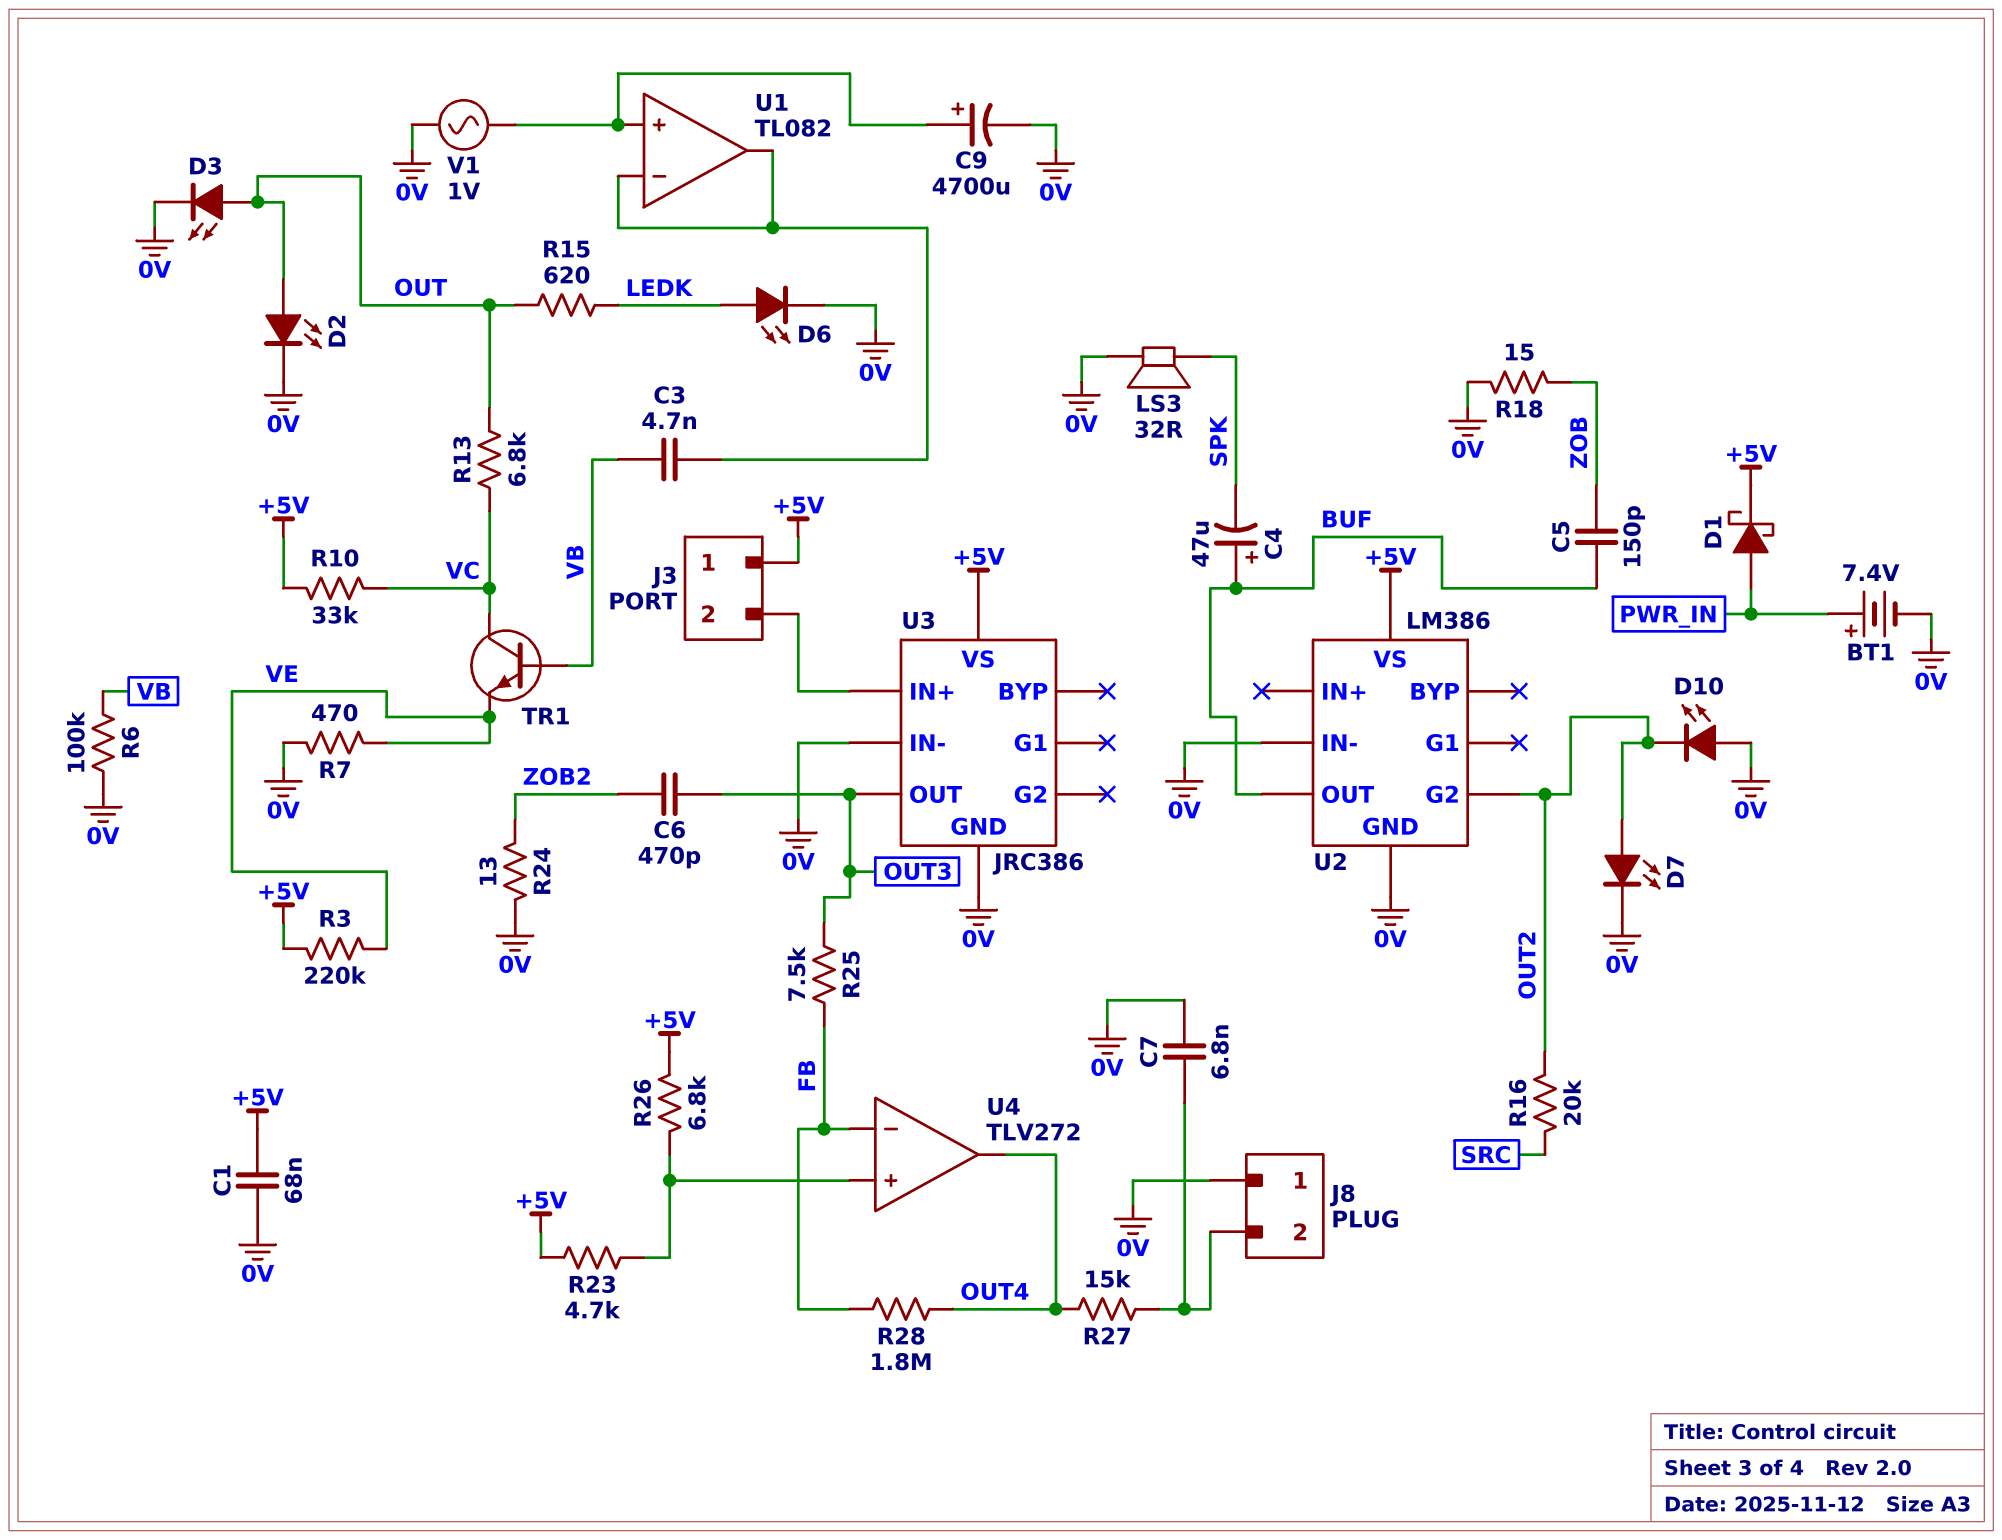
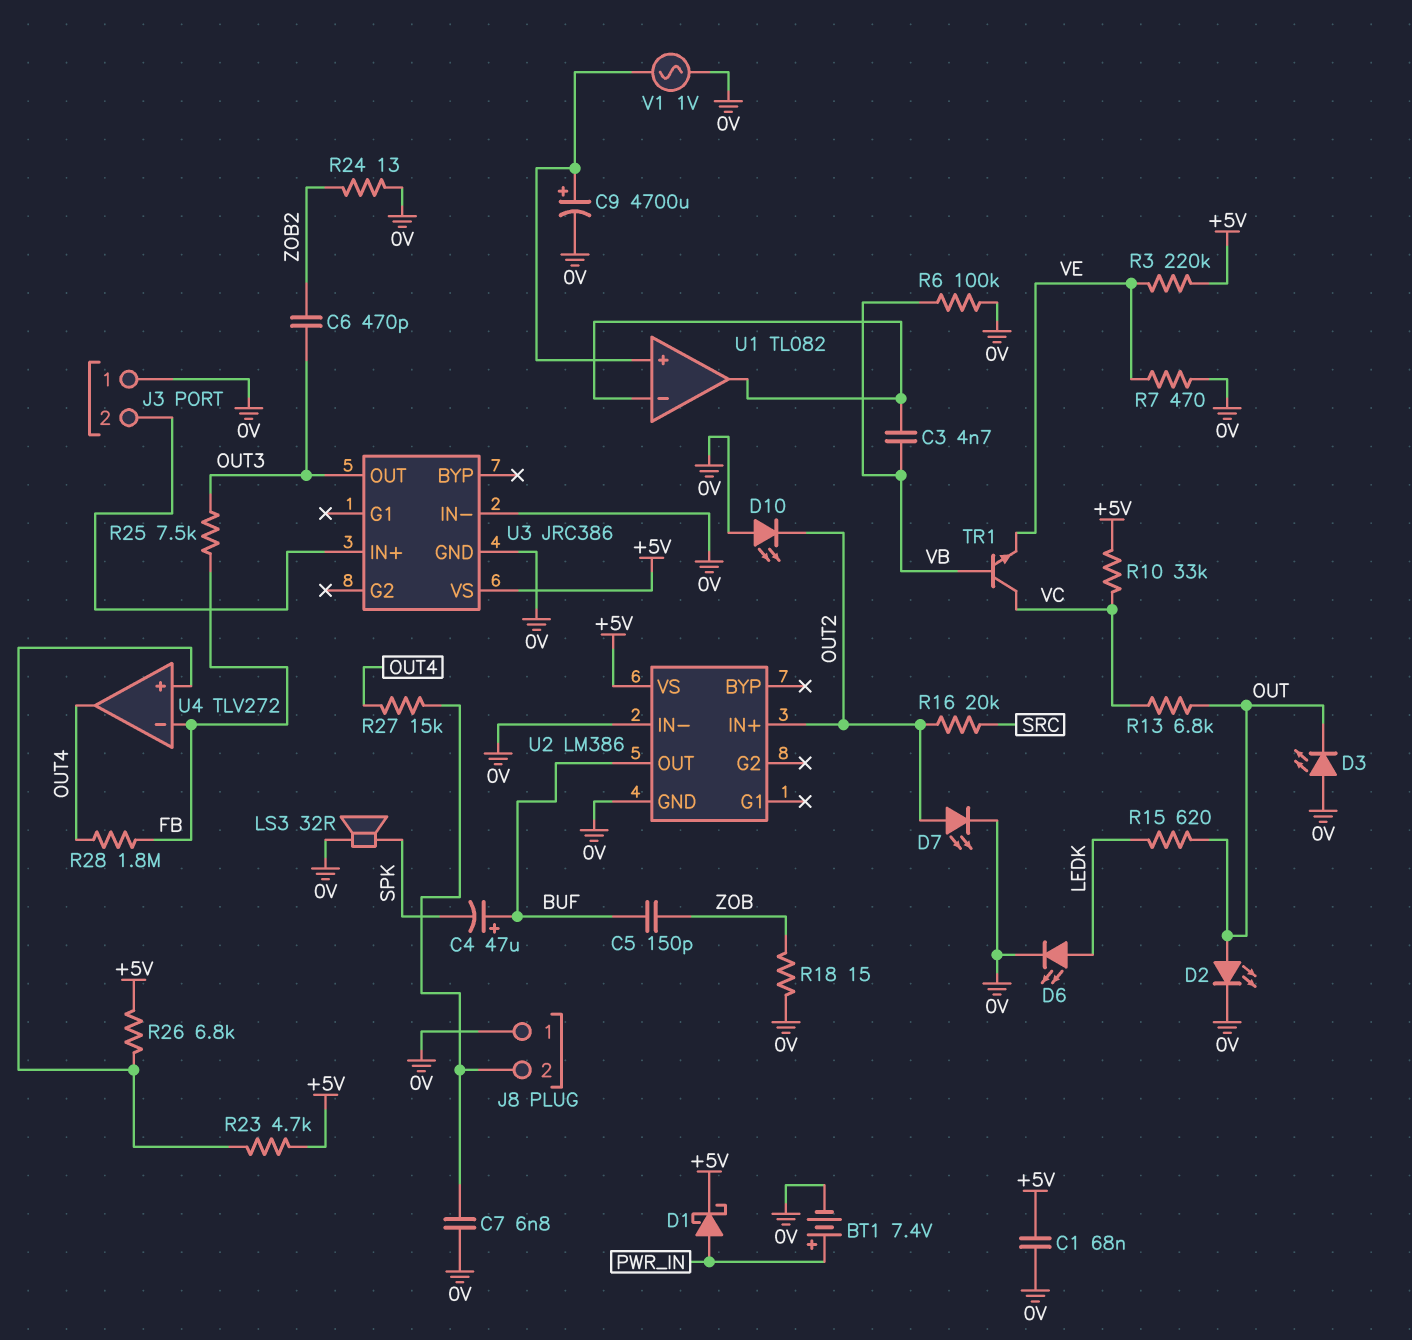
D3: LED (A OUT, K 0V) -> LED (A 0V, K OUT)
J3 pin 1: +5V -> 0V
U2 pin G2: OUT2 -> none
U2 pin IN+: none -> OUT2

